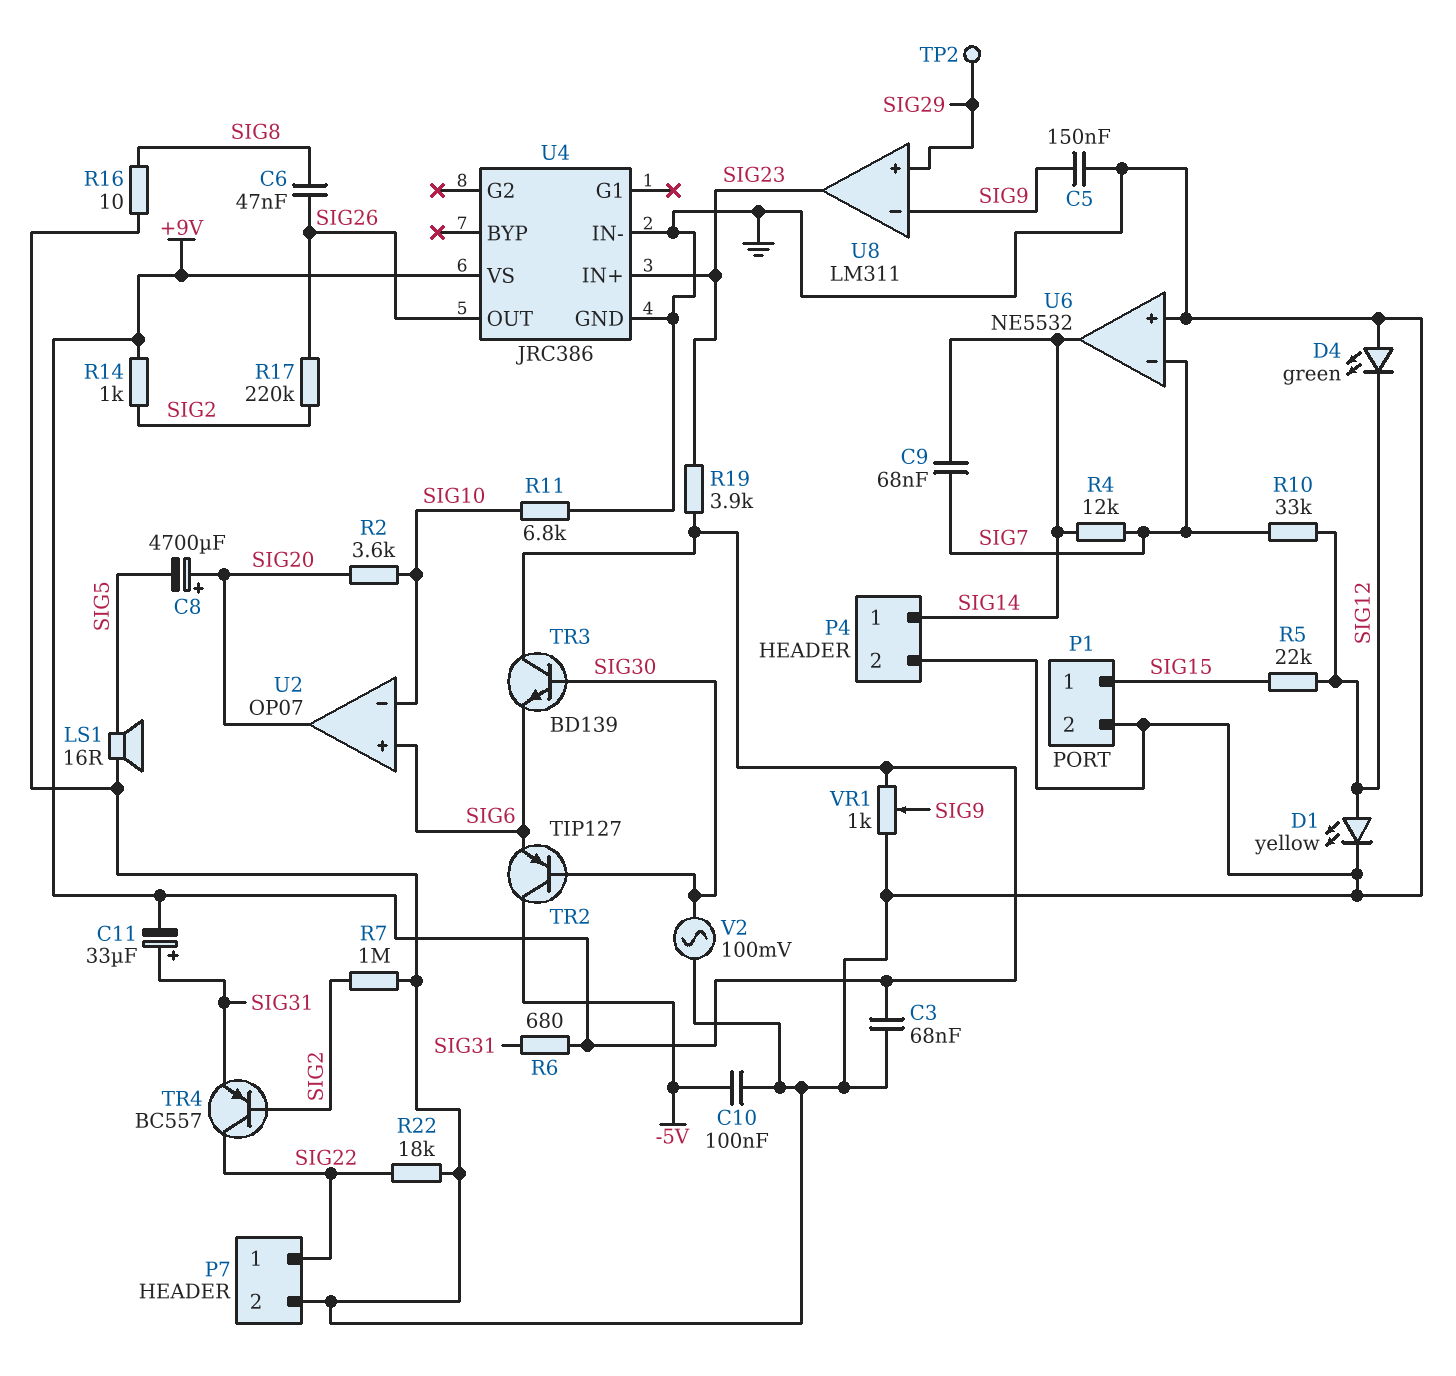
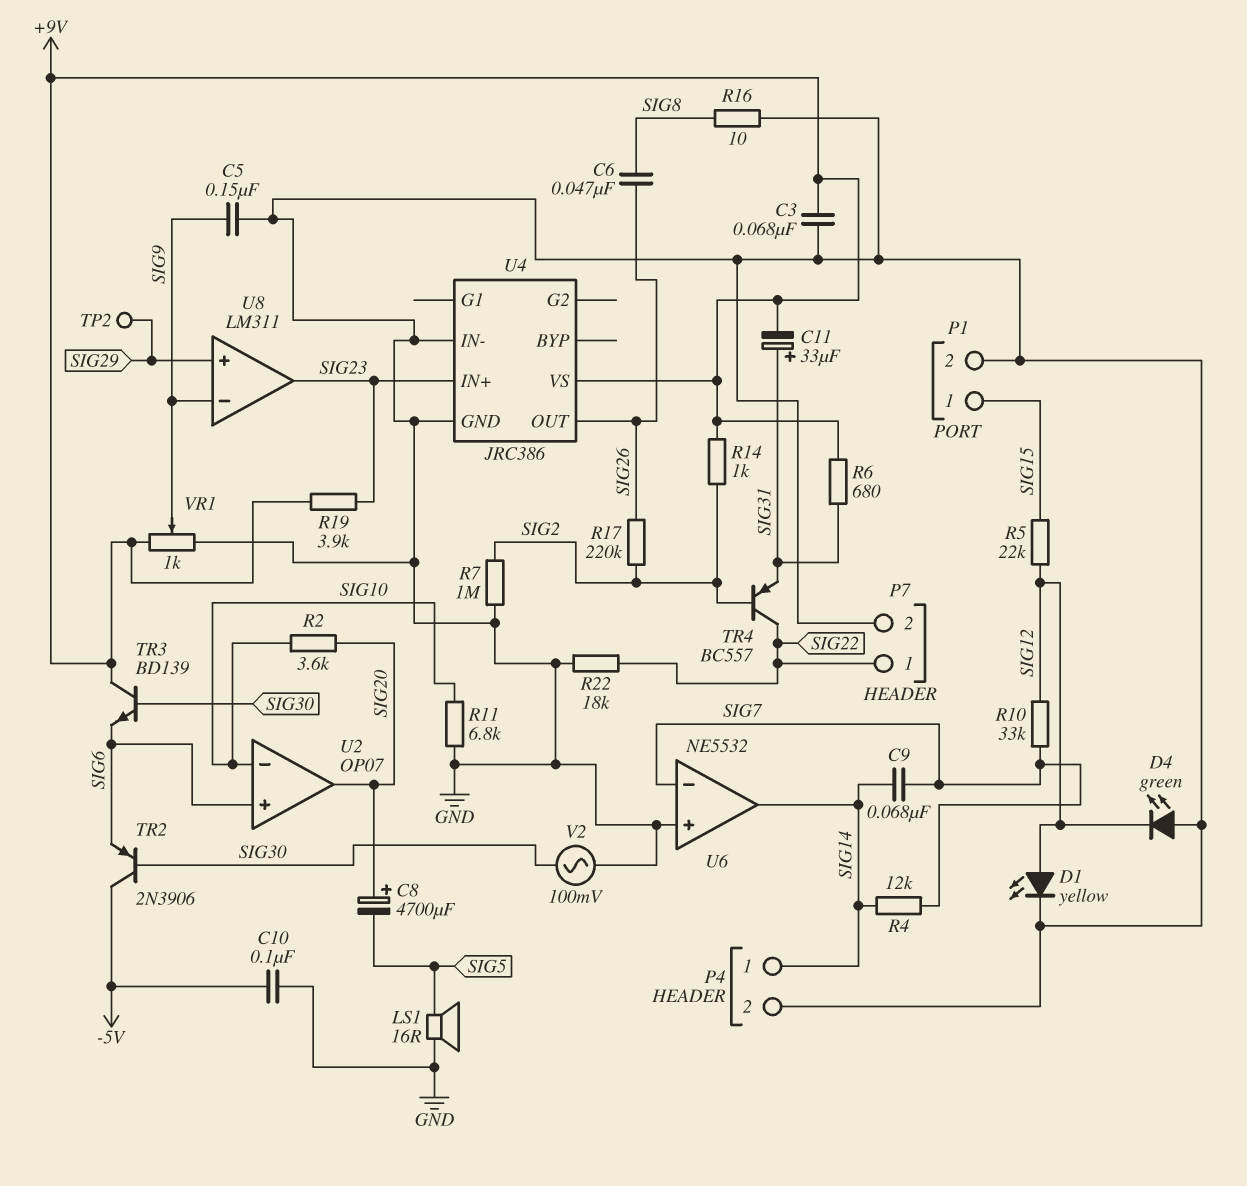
TR2: PNP TIP127 (B SIG30, C -5V, E SIG6) -> PNP 2N3906 (B SIG30, C -5V, E SIG6)

